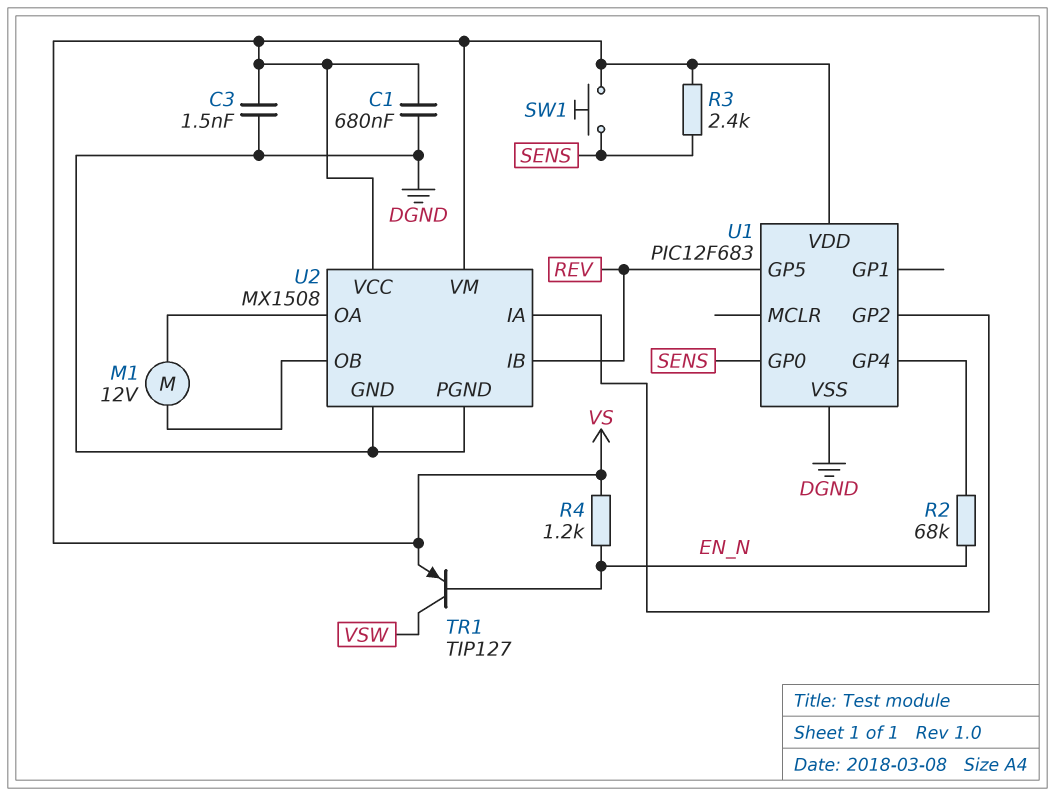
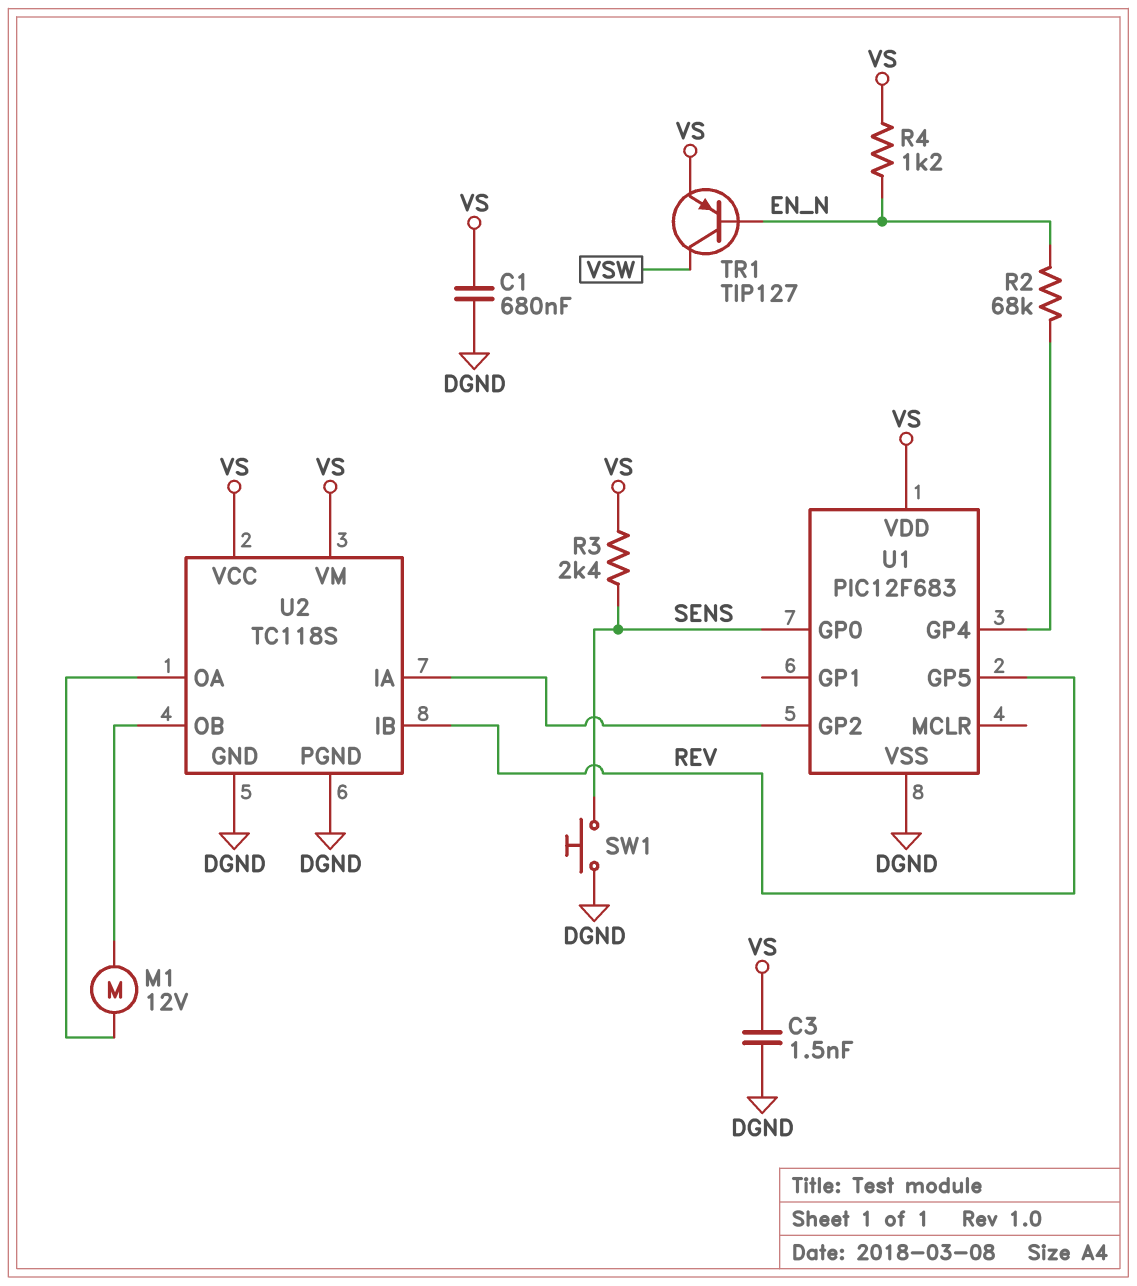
SW1: button (SENS, VS) -> button (DGND, SENS)
U2: MX1508 -> TC118S

